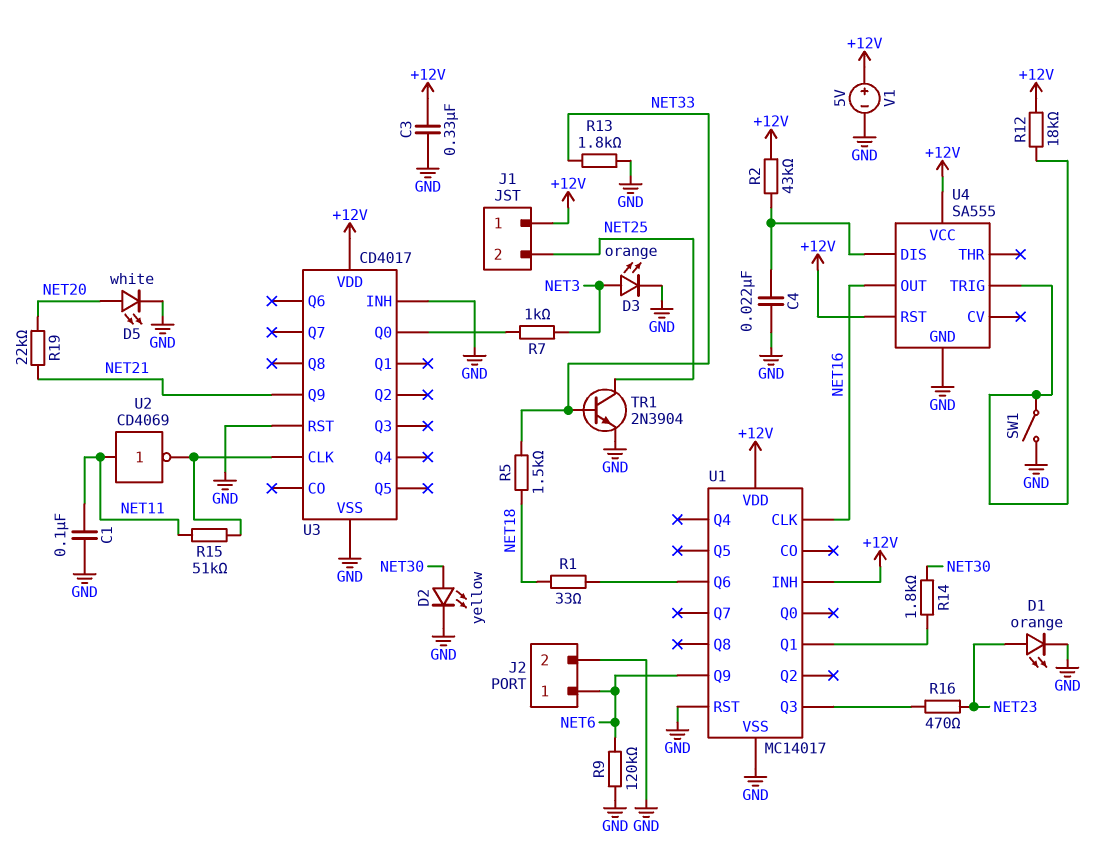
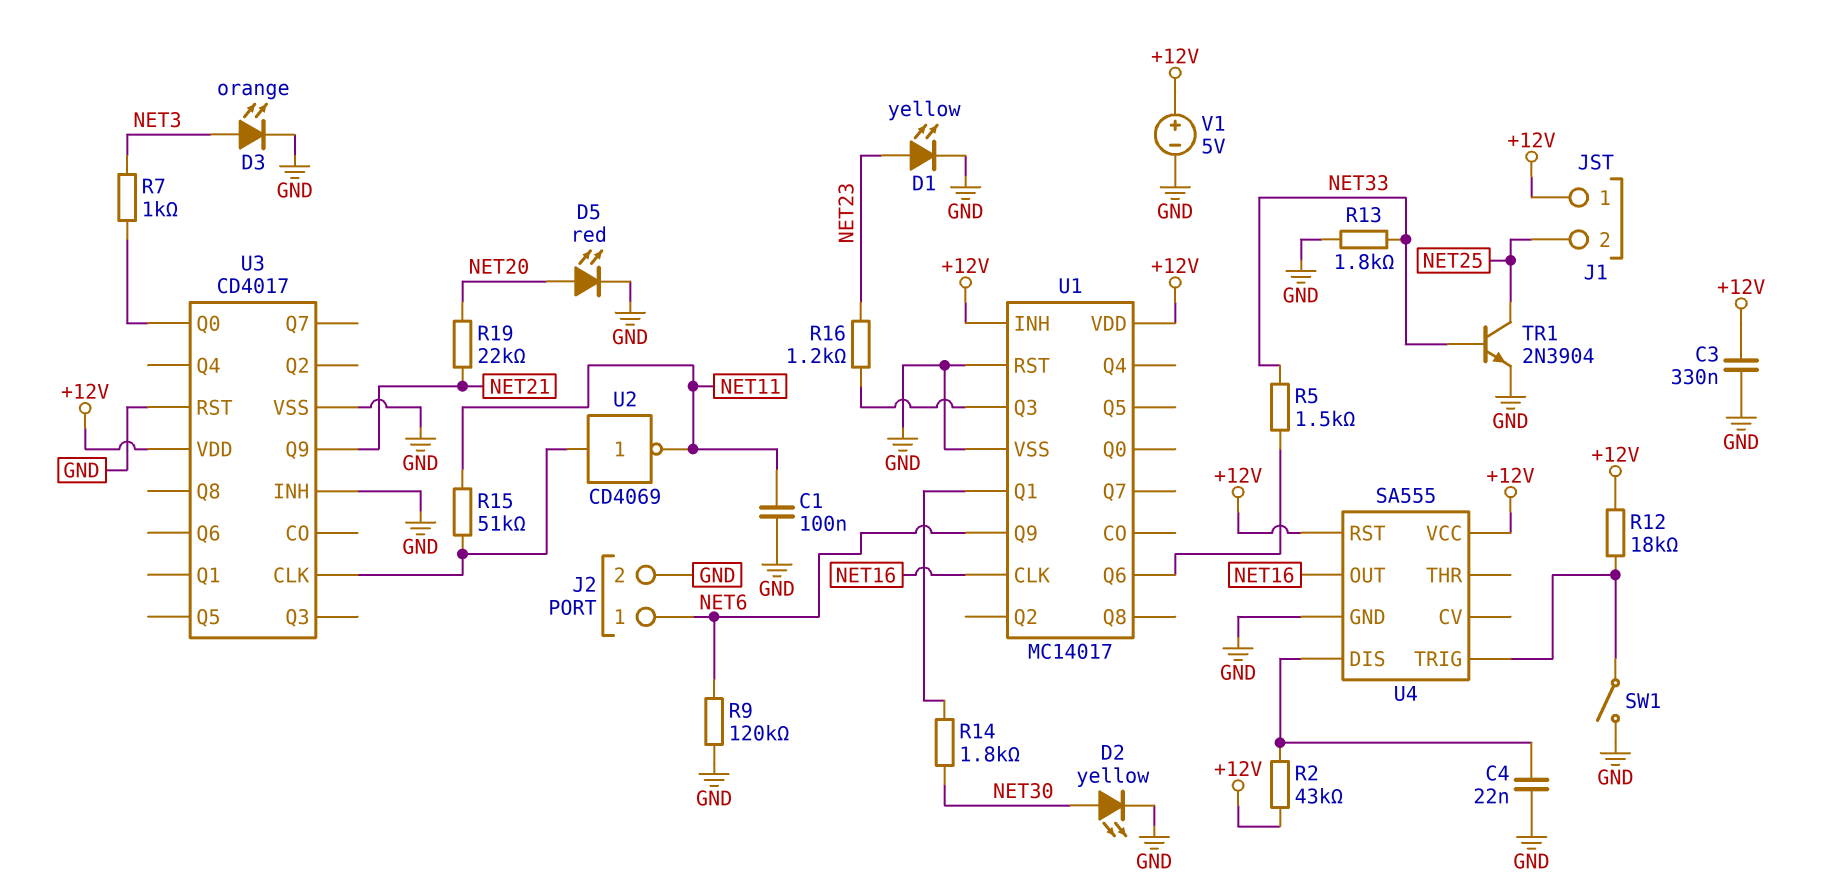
D1: LED orange (A NET23, K GND) -> LED yellow (A NET23, K GND)
D5: LED white (A NET20, K GND) -> LED red (A NET20, K GND)
R1: 33 (NET18, U1/Q6) -> none
R5: 1.5k (NET18, NET33) -> 1.5k (NET33, U1/Q6)
R16: 470 (NET23, U1/Q3) -> 1.2k (NET23, U1/Q3)
U2: NOT CD4069 (in NET11, out U3/CLK) -> NOT CD4069 (in U3/CLK, out NET11)

